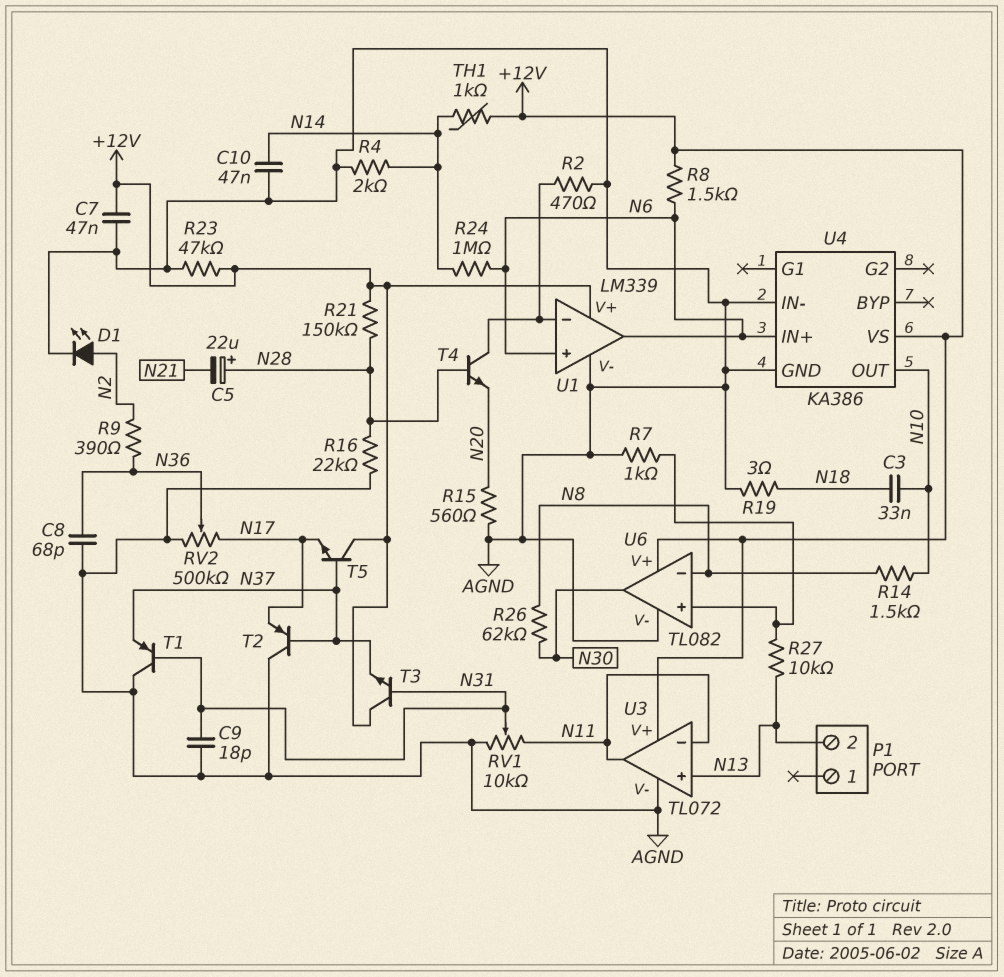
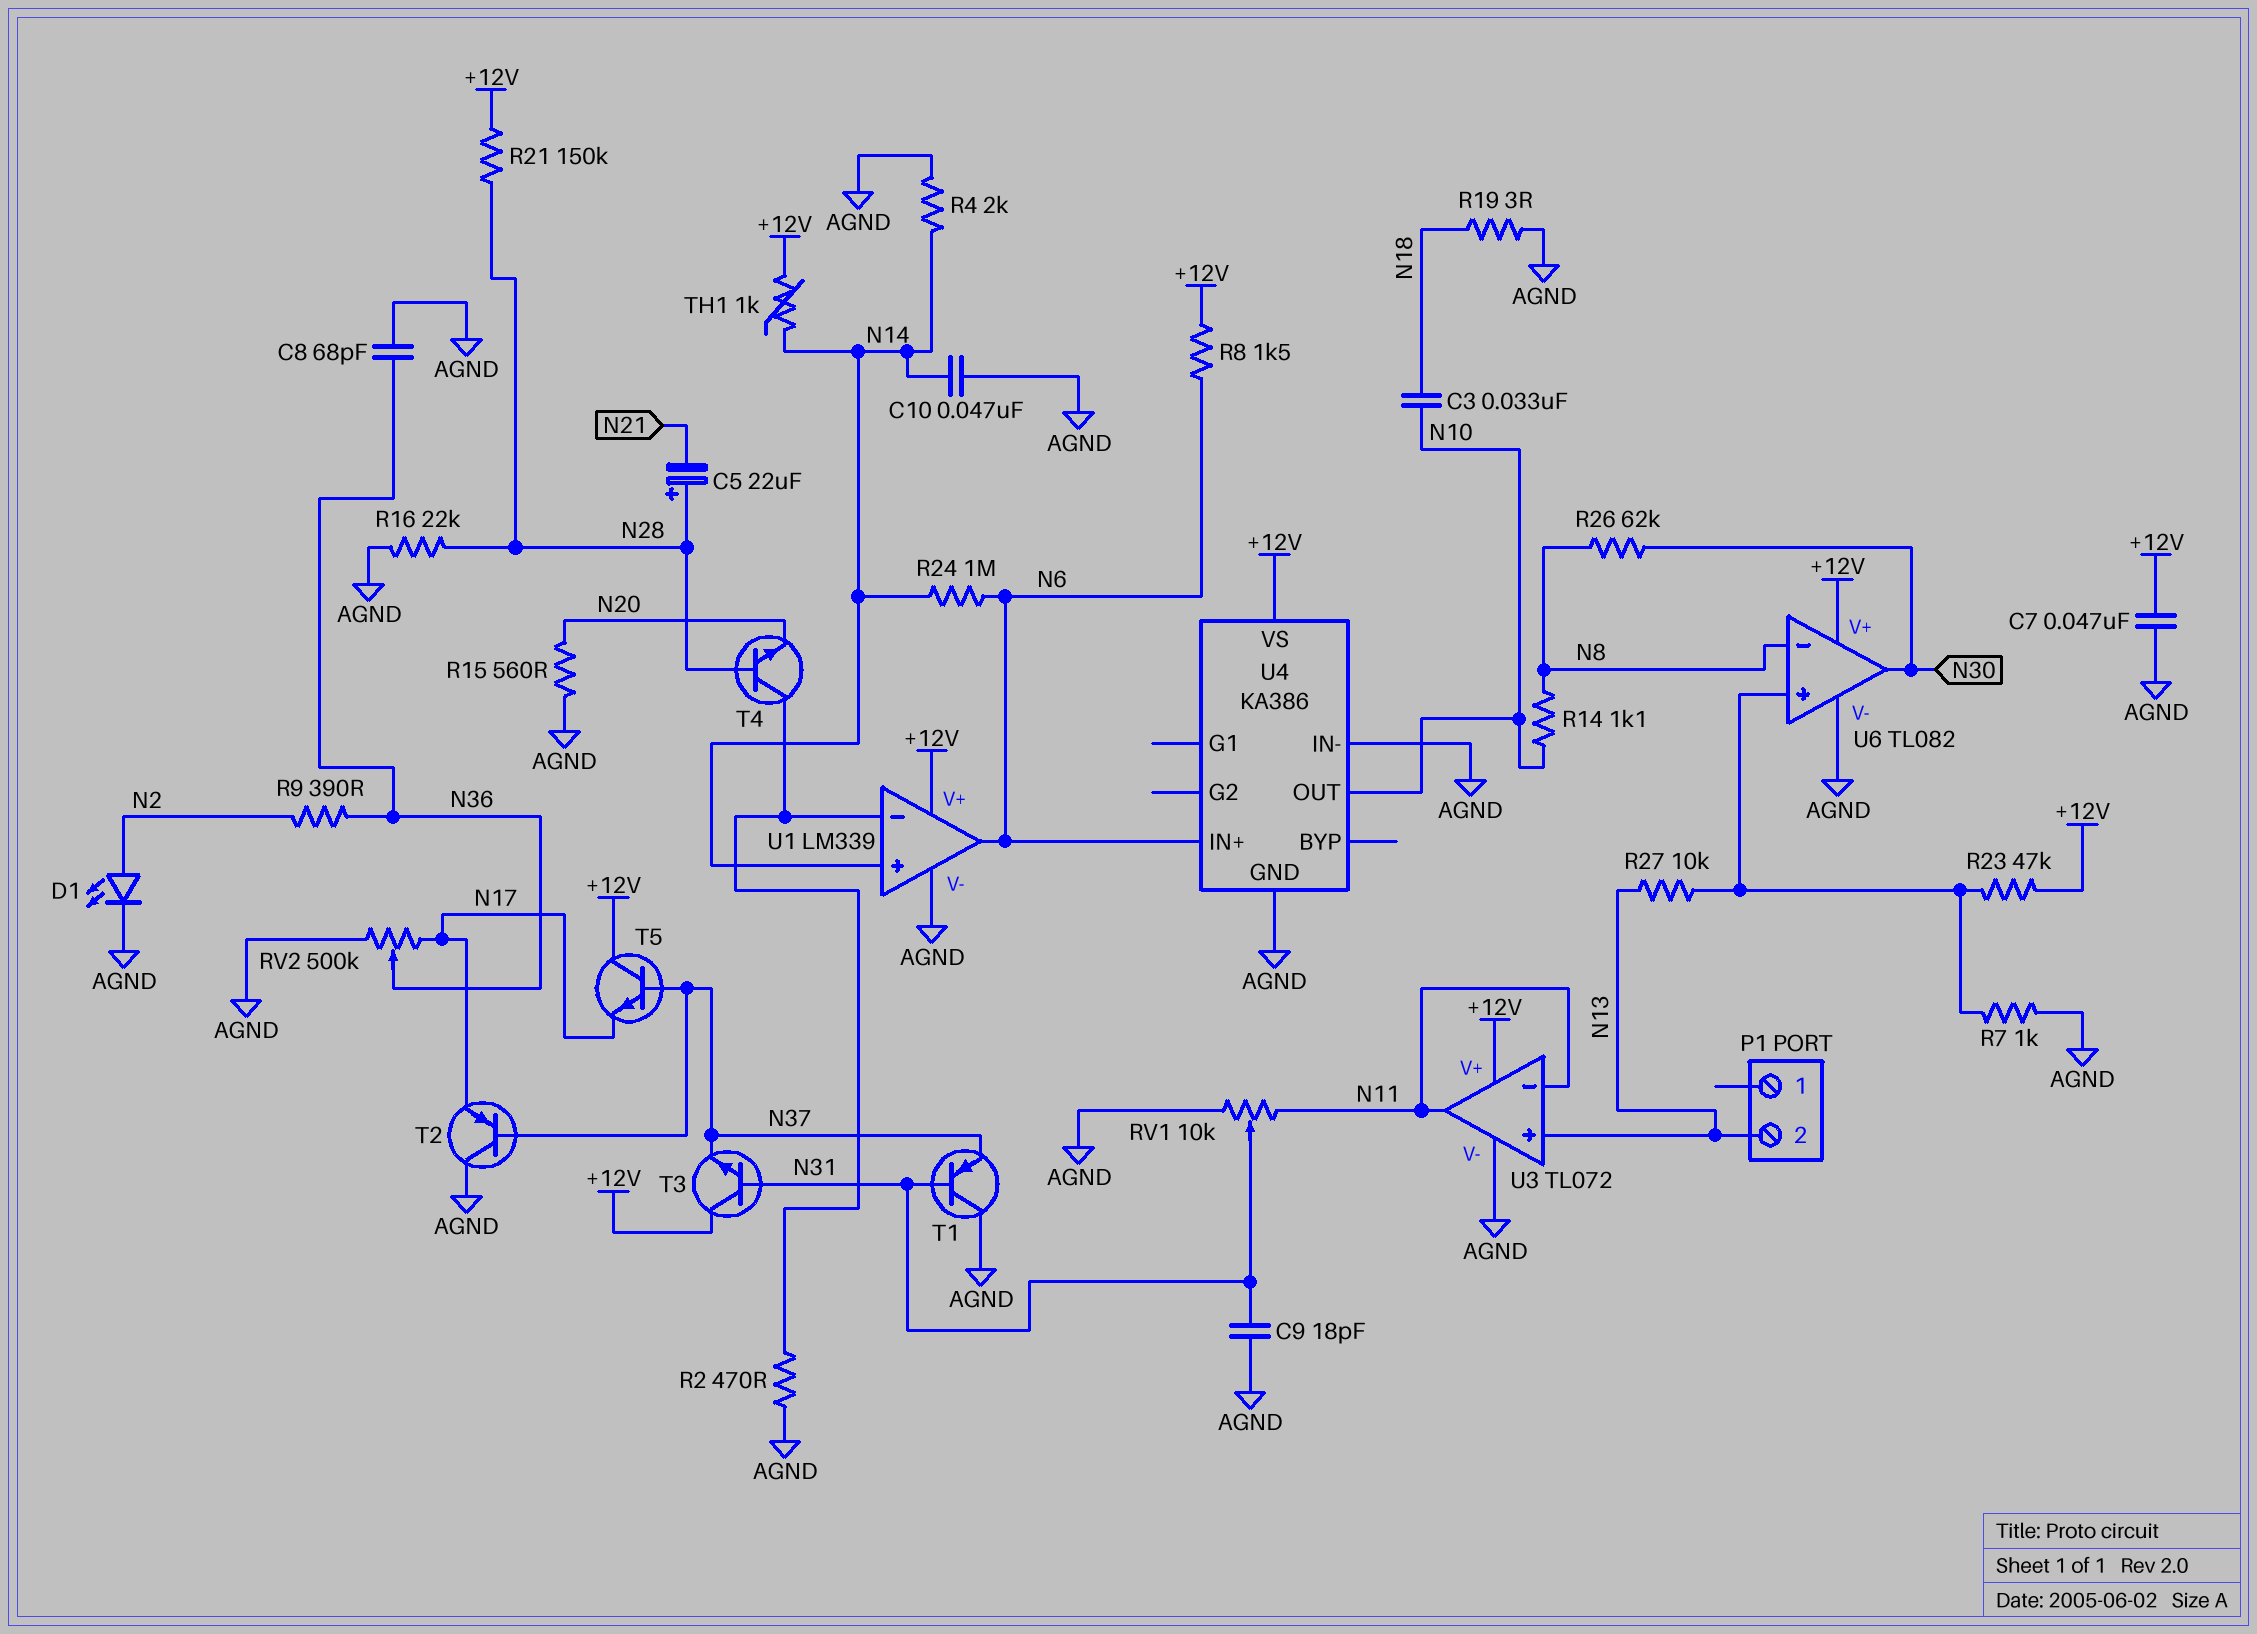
R14: 1.5k (N8, N10) -> 1.1k (N8, N10)
R23: 47k (+12V, AGND) -> 47k (+12V, U6/in+)
U1 pin in+: N6 -> N14

